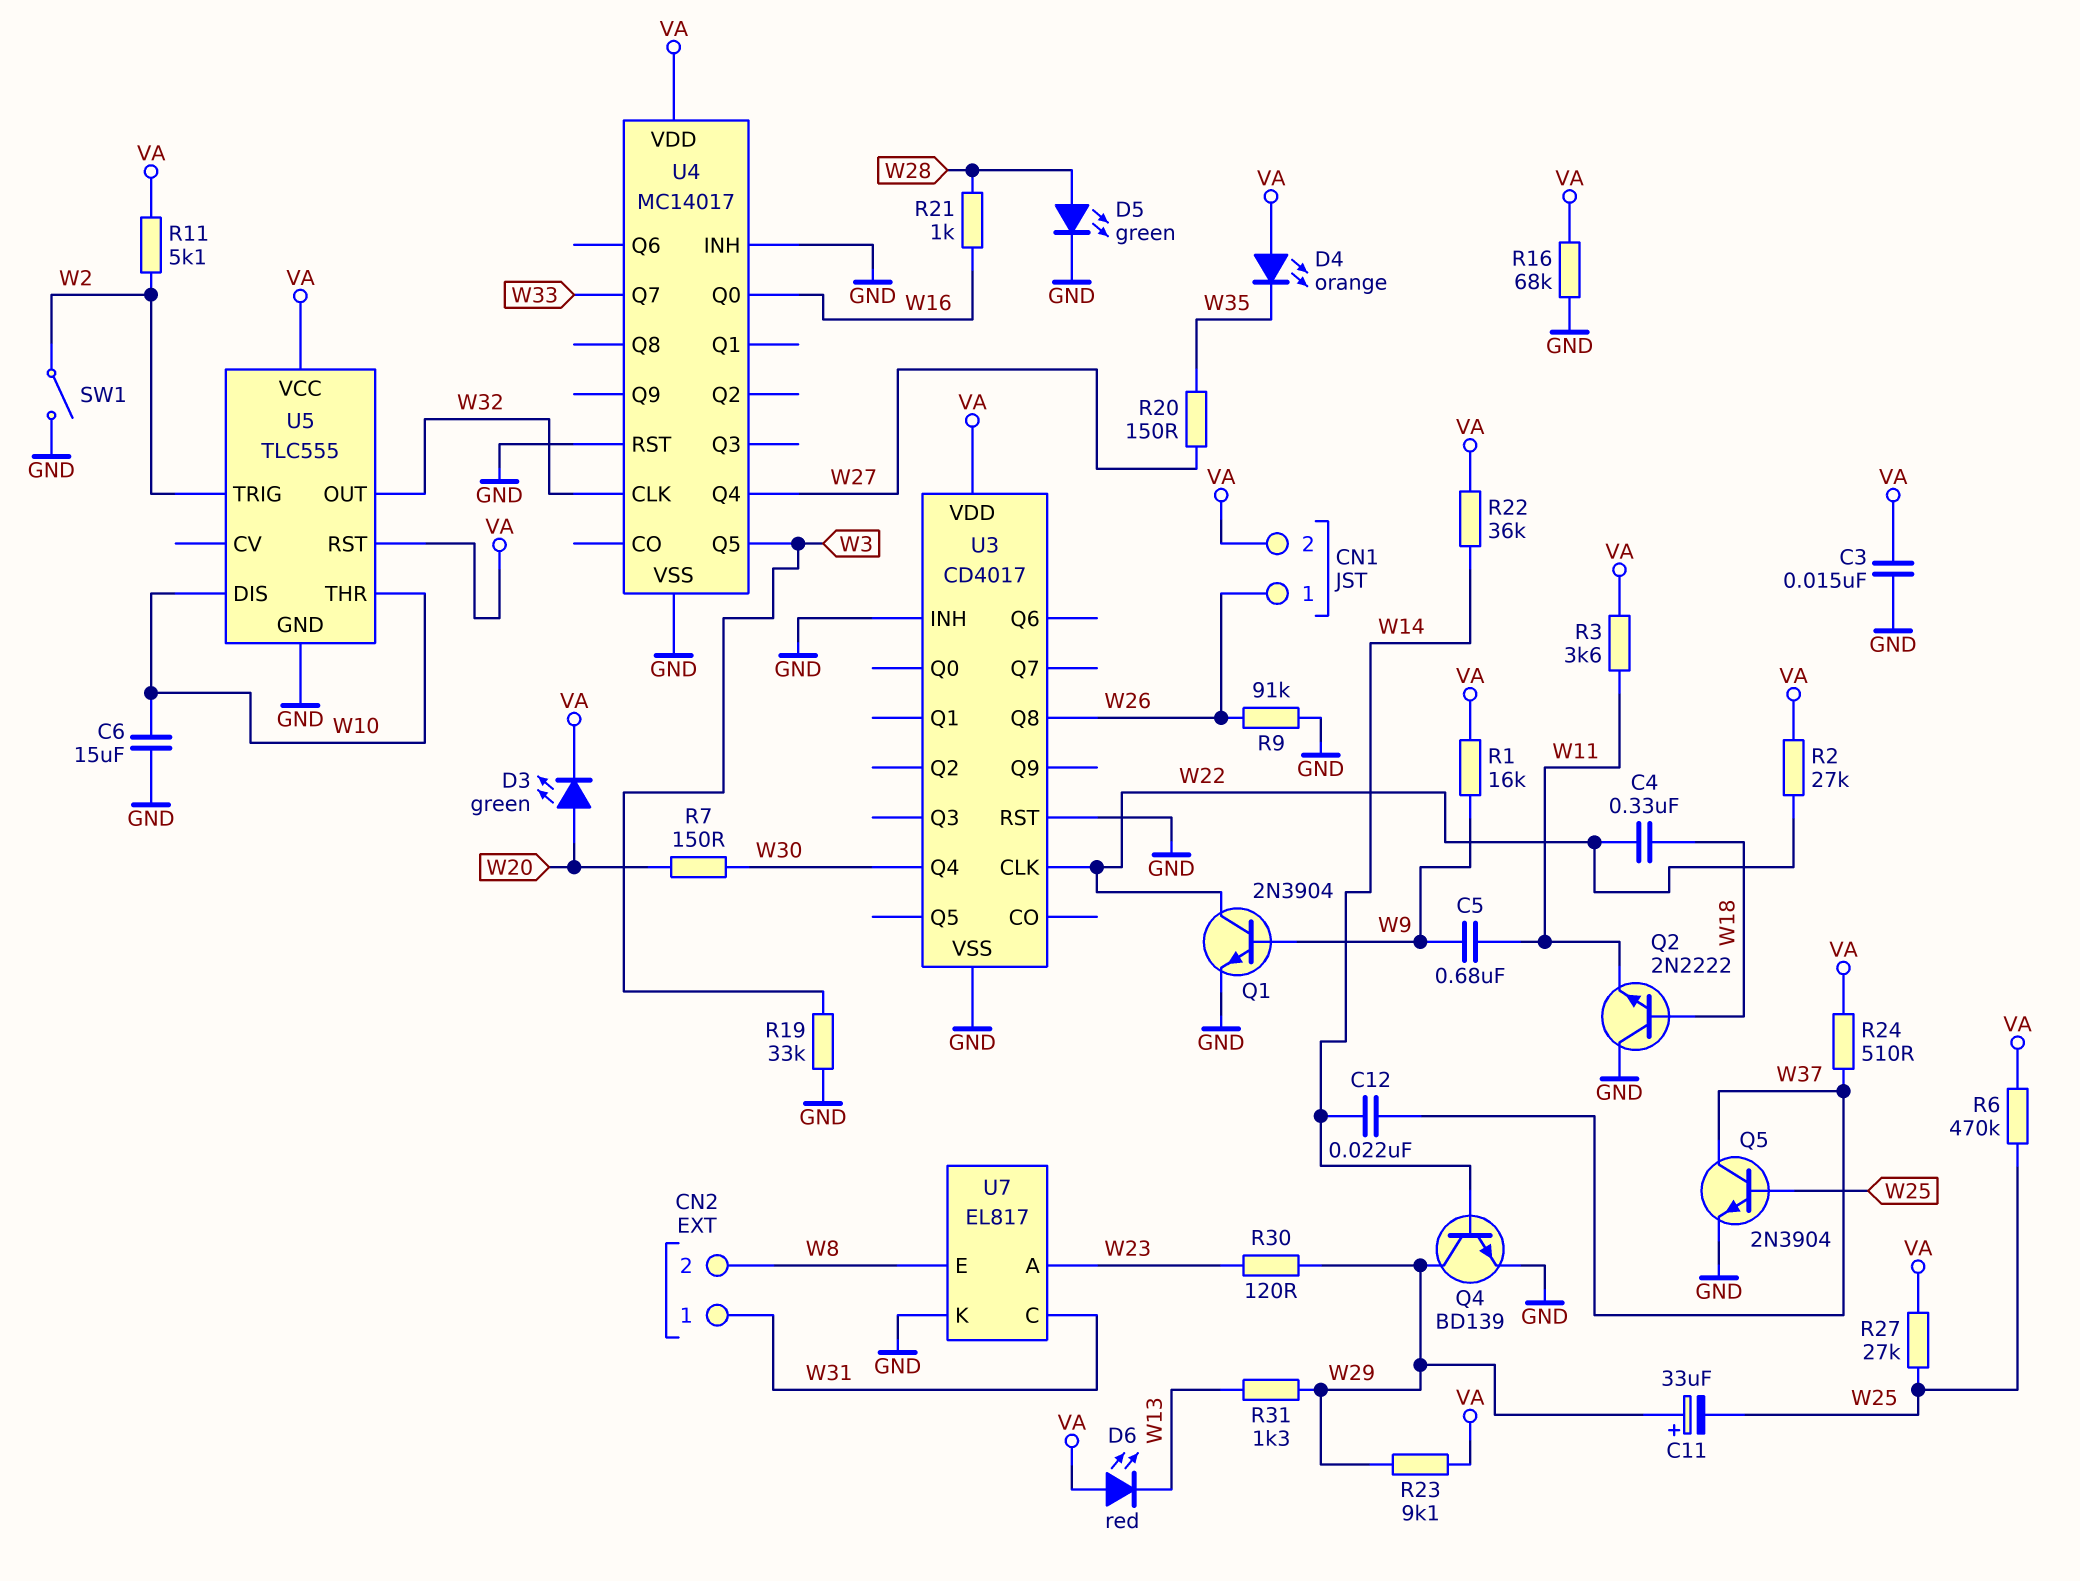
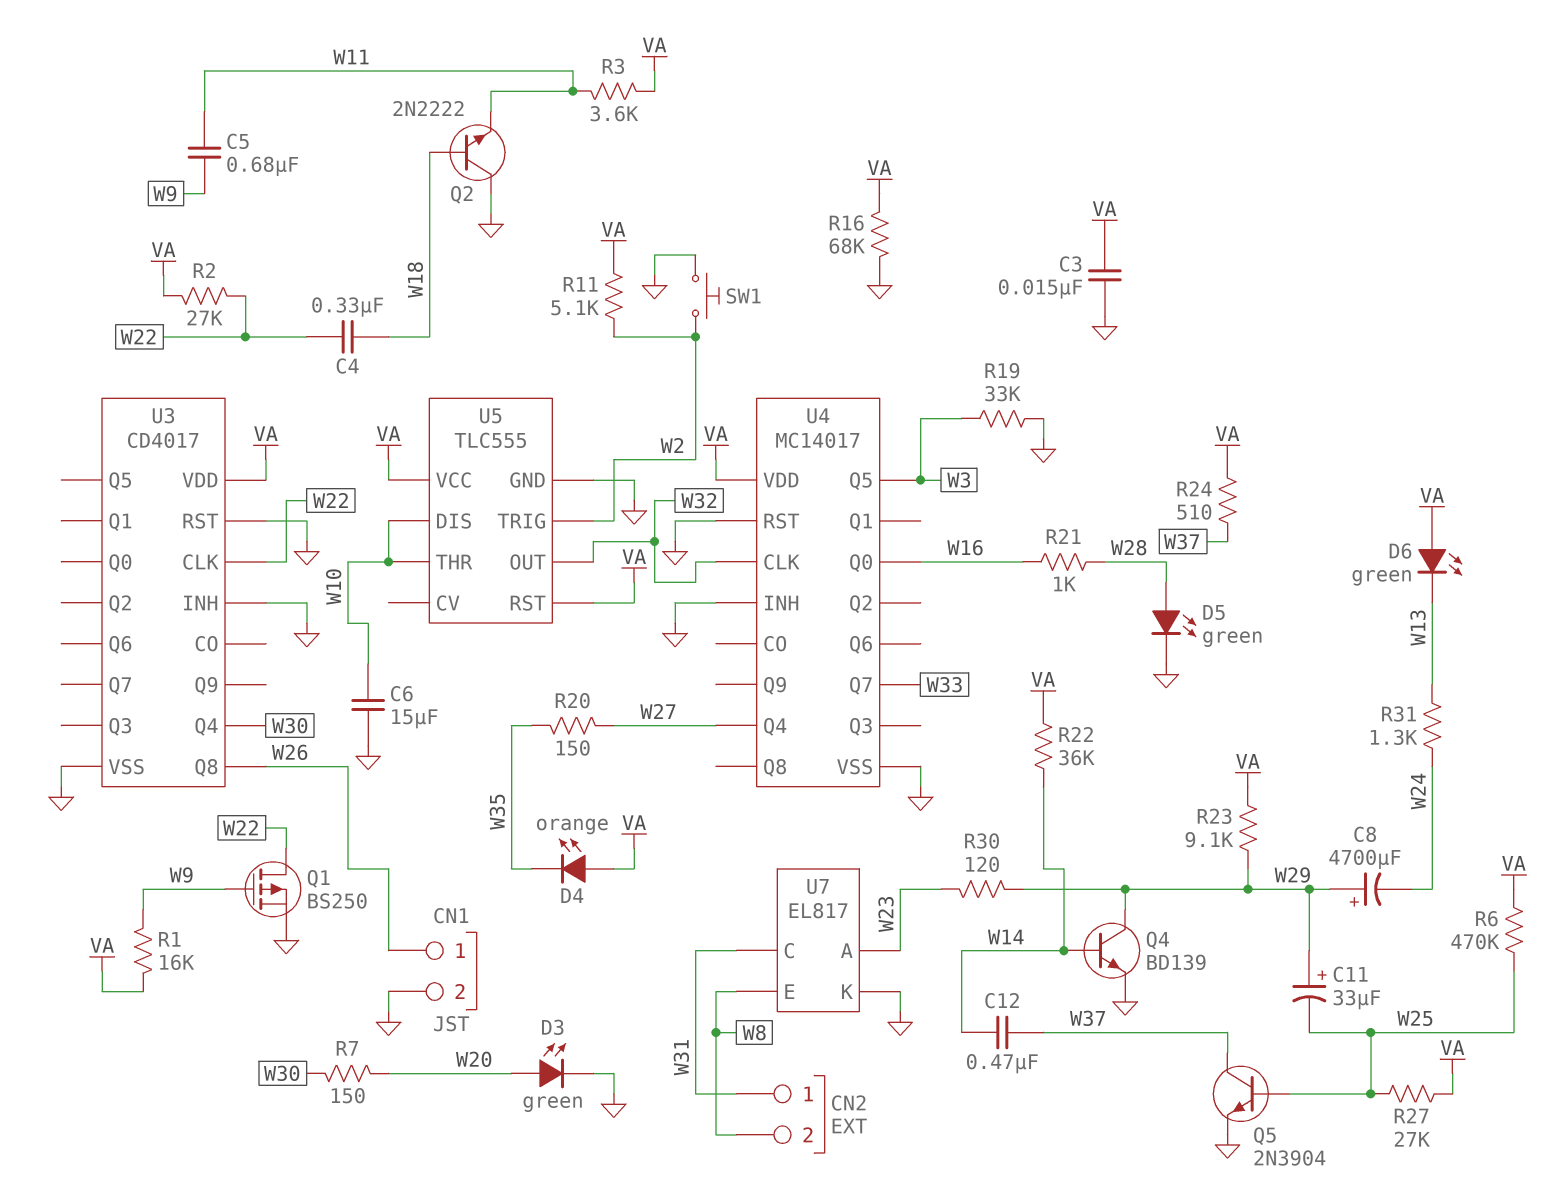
C8: none -> 4700uF (plus W29, minus W24)
C12: 22nF (W14, W37) -> 470nF (W14, W37)
CN1 pin 2: VA -> GND
D3: LED green (A W20, K VA) -> LED green (A W20, K GND)
D6: LED red (A VA, K W13) -> LED green (A VA, K W13)
Q1: NPN 2N3904 (B W9, C W22, E GND) -> PMOS BS250 (G W9, D W22, S GND)
R9: 91k (GND, W26) -> none
R31: 1.3k (W13, W29) -> 1.3k (W13, W24)
SW1: switch (GND, W2) -> button (GND, W2)

